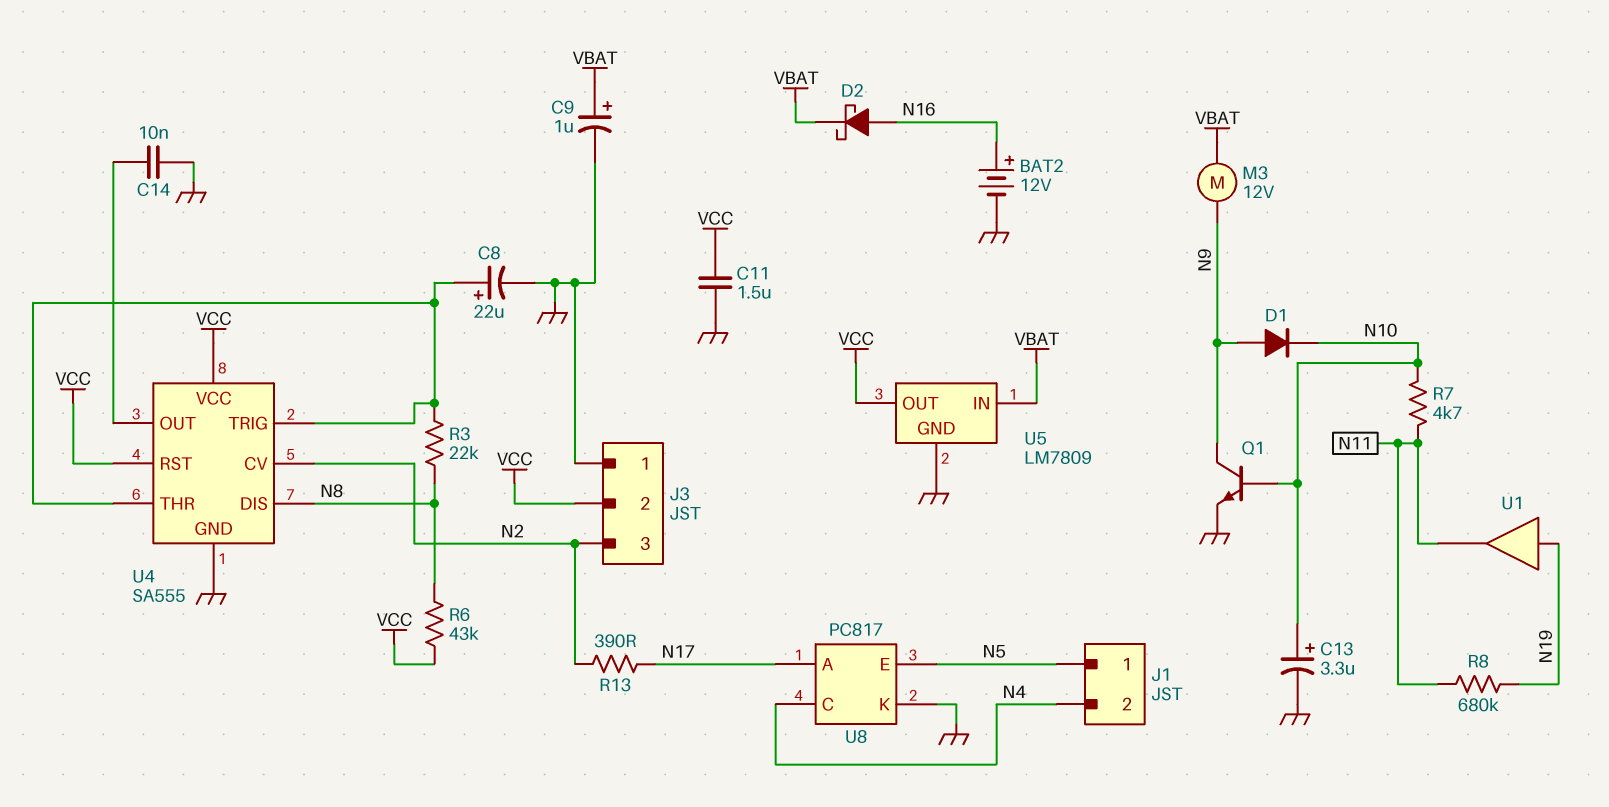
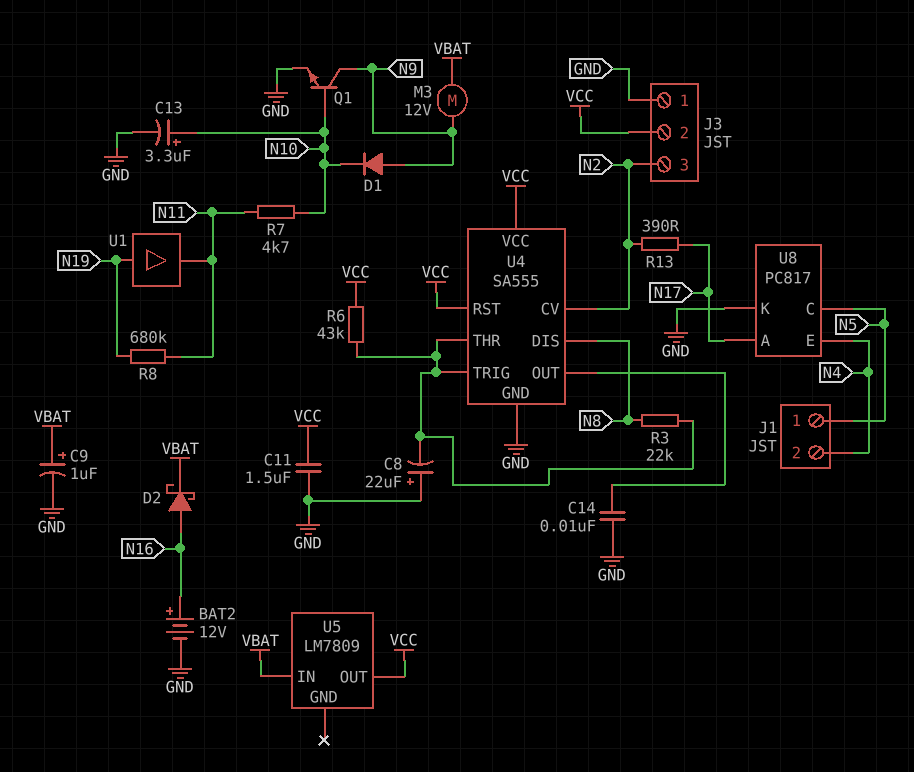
C8: 22uF (plus U4/THR, minus GND) -> 22uF (plus GND, minus U4/THR)
R6: 43k (N8, VCC) -> 43k (U4/THR, VCC)
U5 pin GND: GND -> none
U8 pin C: N4 -> N5
U8 pin E: N5 -> N4

